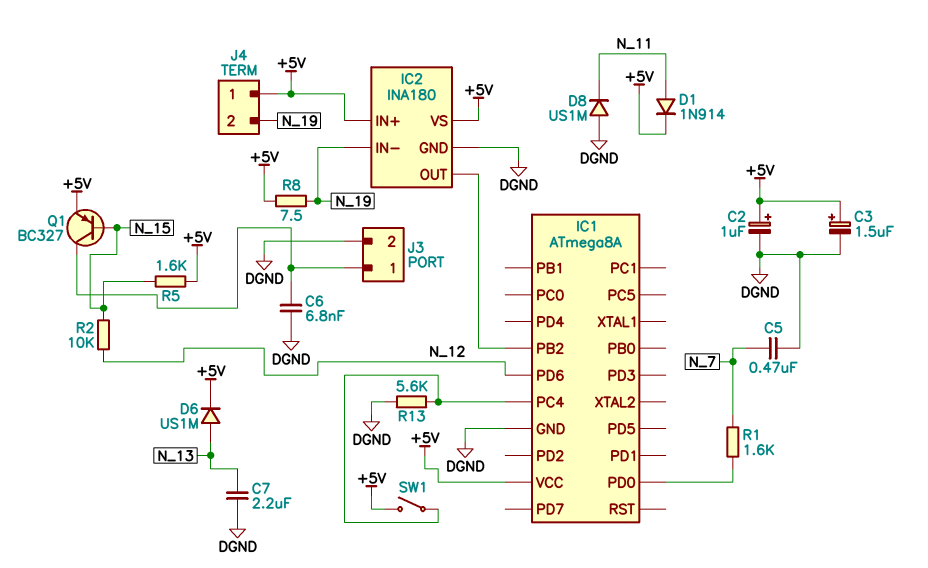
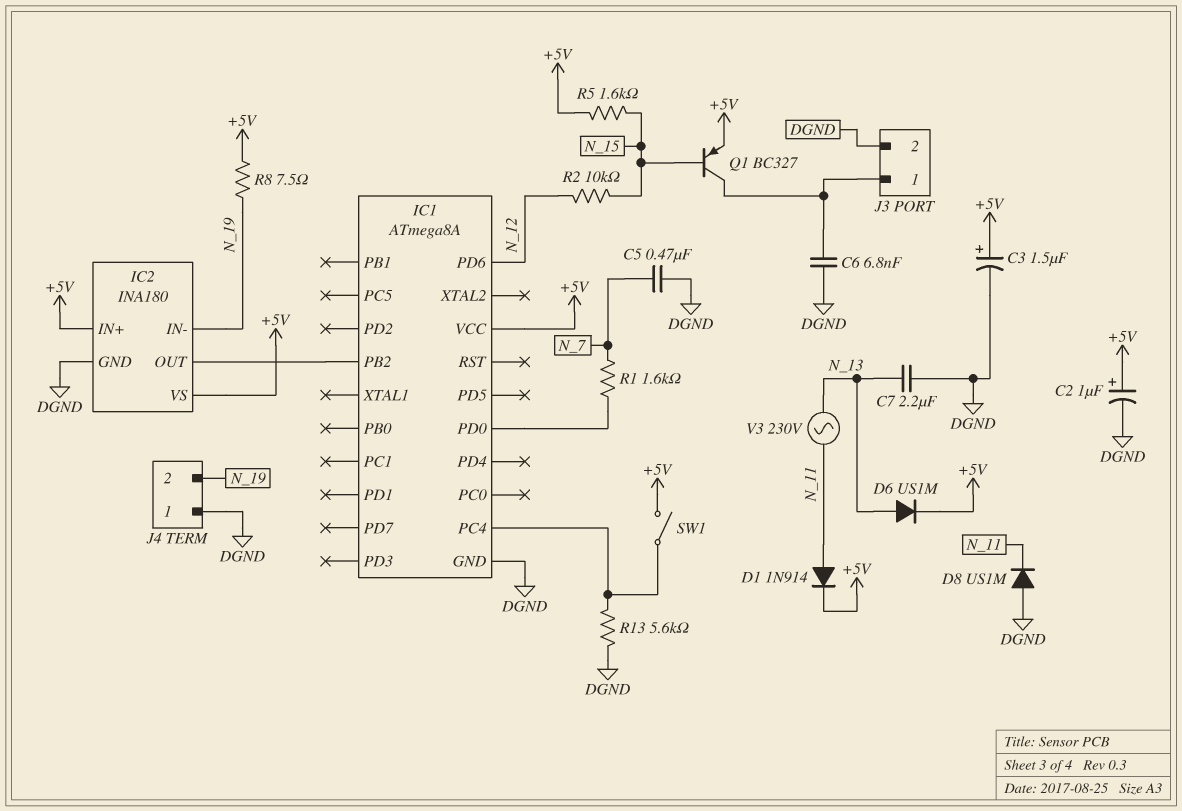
J4 pin 1: +5V -> DGND
V3: none -> AC 230V (N_11, N_13)

